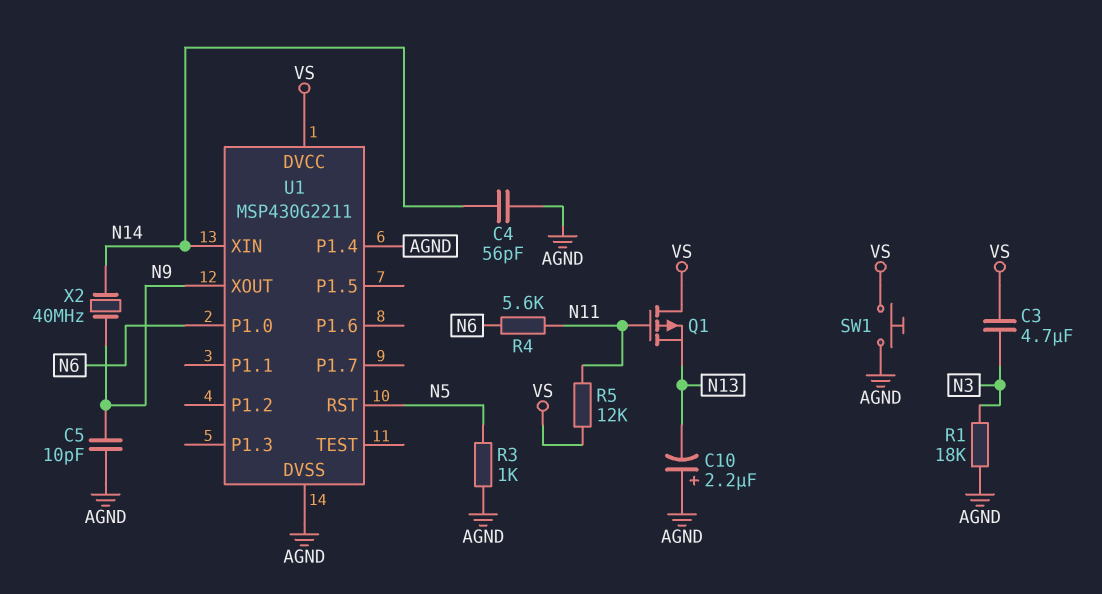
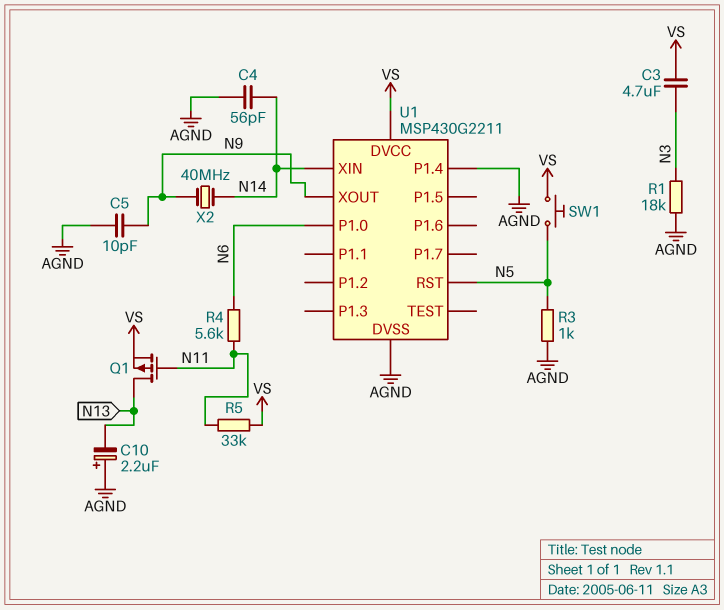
Q1: PMOS (G N11, D VS, S N13) -> PMOS (G N11, D N13, S VS)
R5: 12k (N11, VS) -> 33k (N11, VS)
SW1: button (AGND, VS) -> button (N5, VS)

